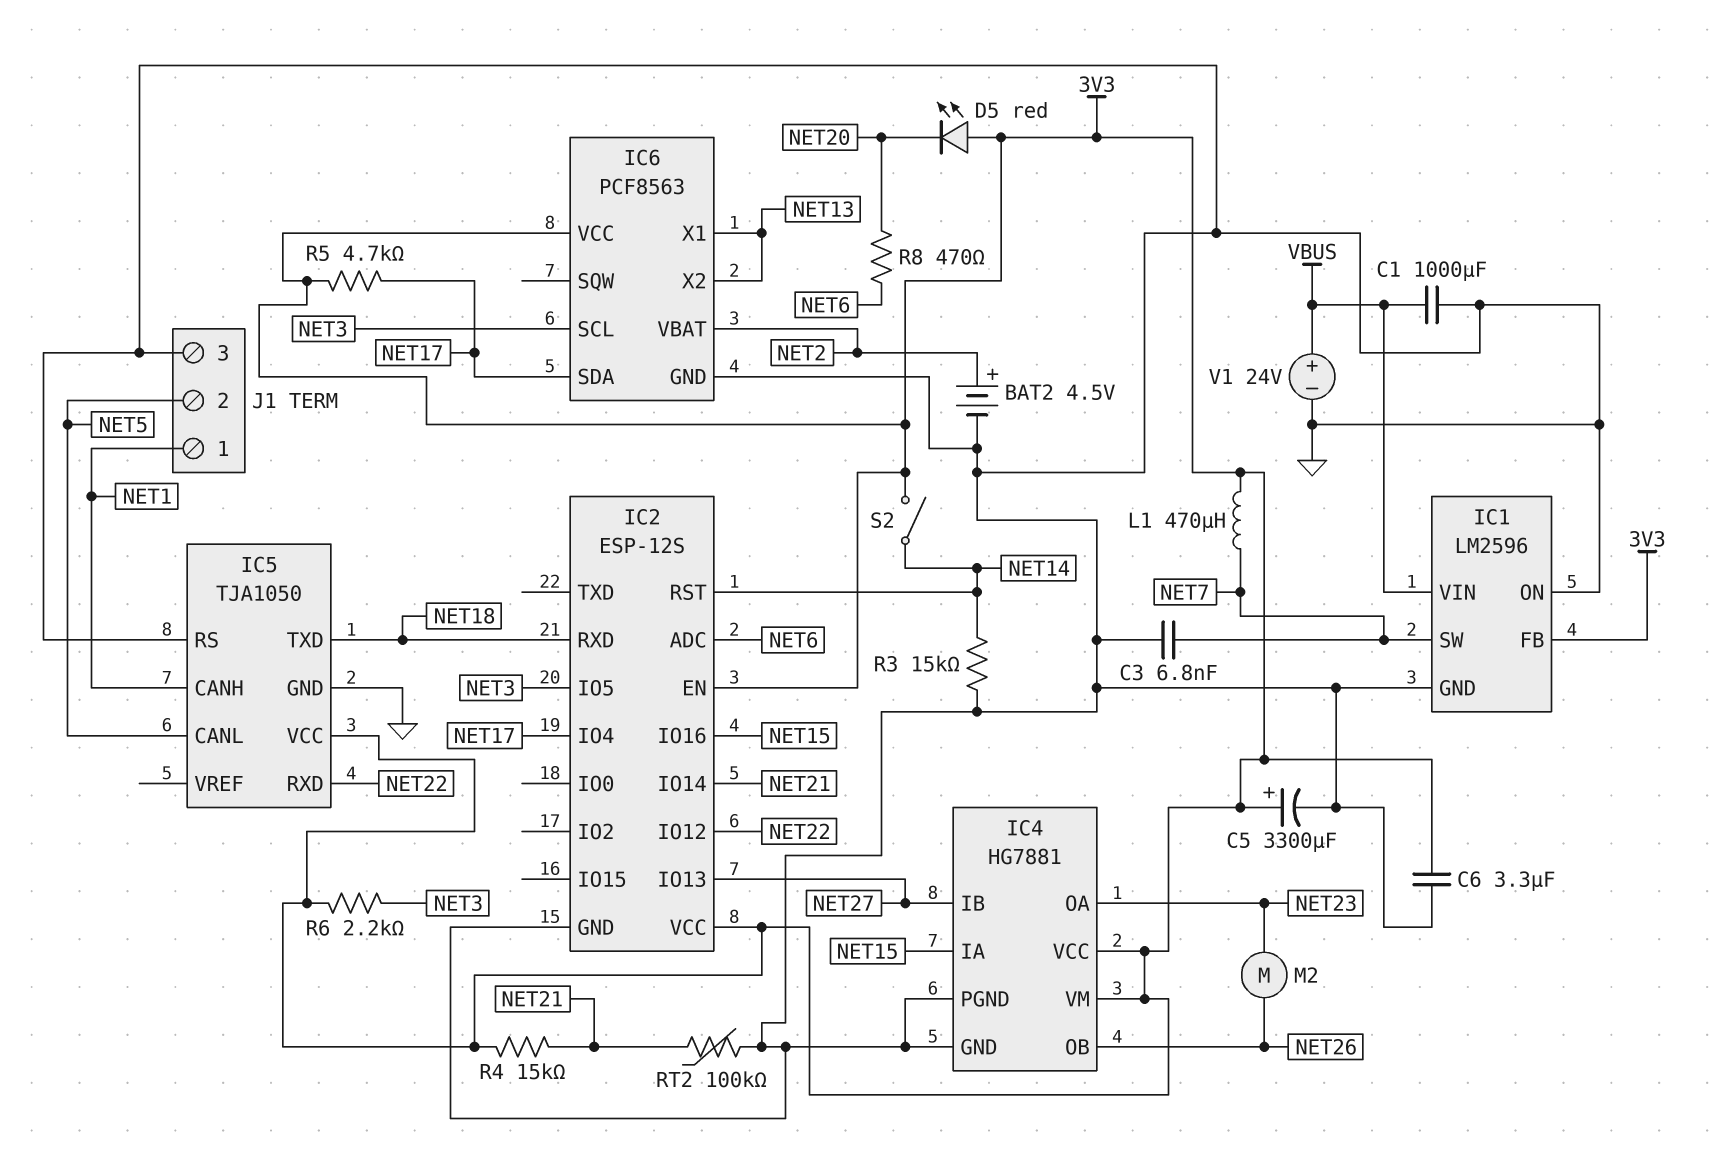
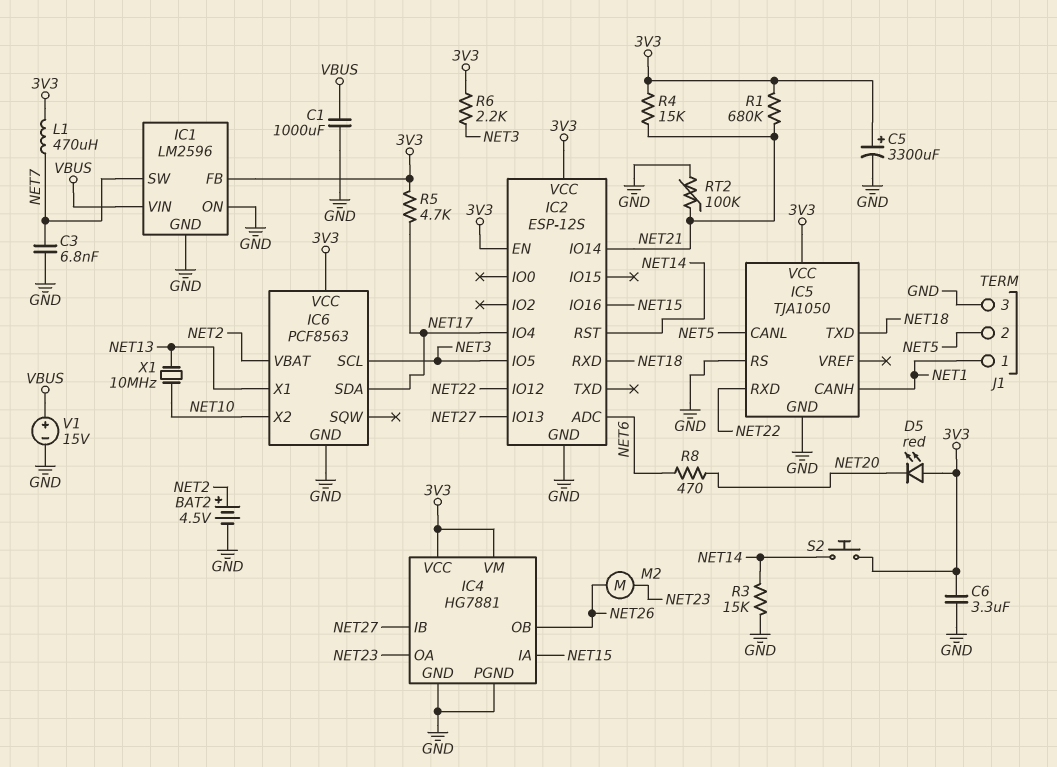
IC6 pin X2: NET13 -> NET10
R1: none -> 680k (3V3, NET21)
S2: switch (3V3, NET14) -> button (3V3, NET14)
V1: 24V (plus VBUS, minus GND) -> 15V (plus VBUS, minus GND)
X1: none -> 10MHz (NET10, NET13)

